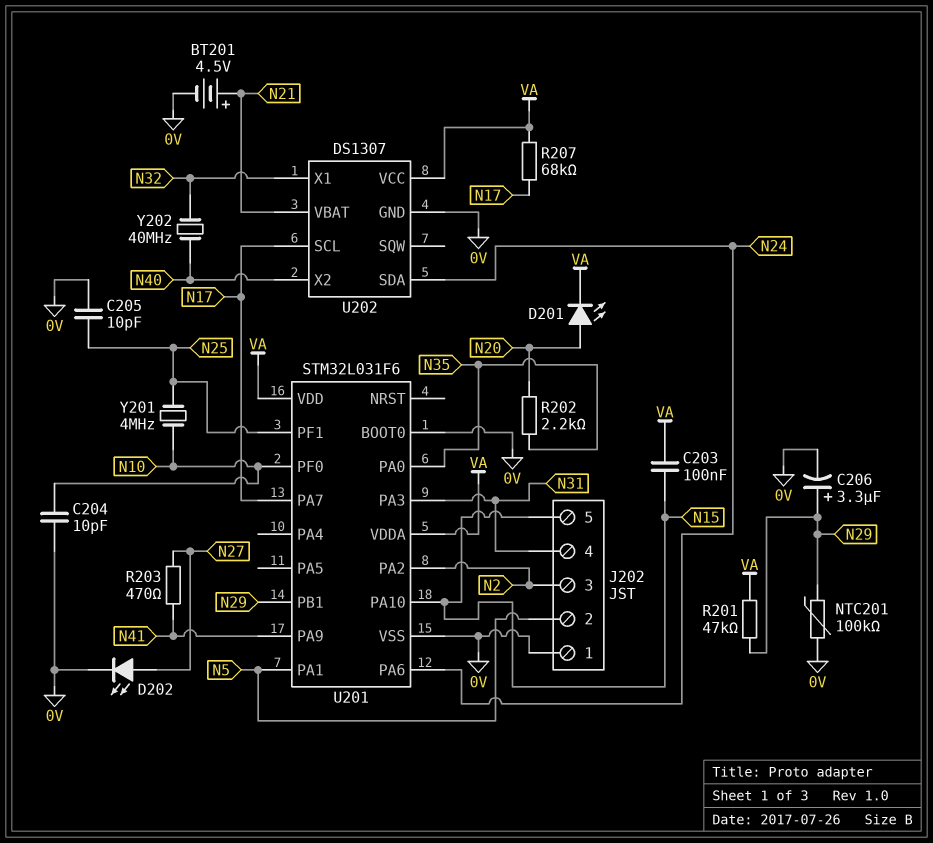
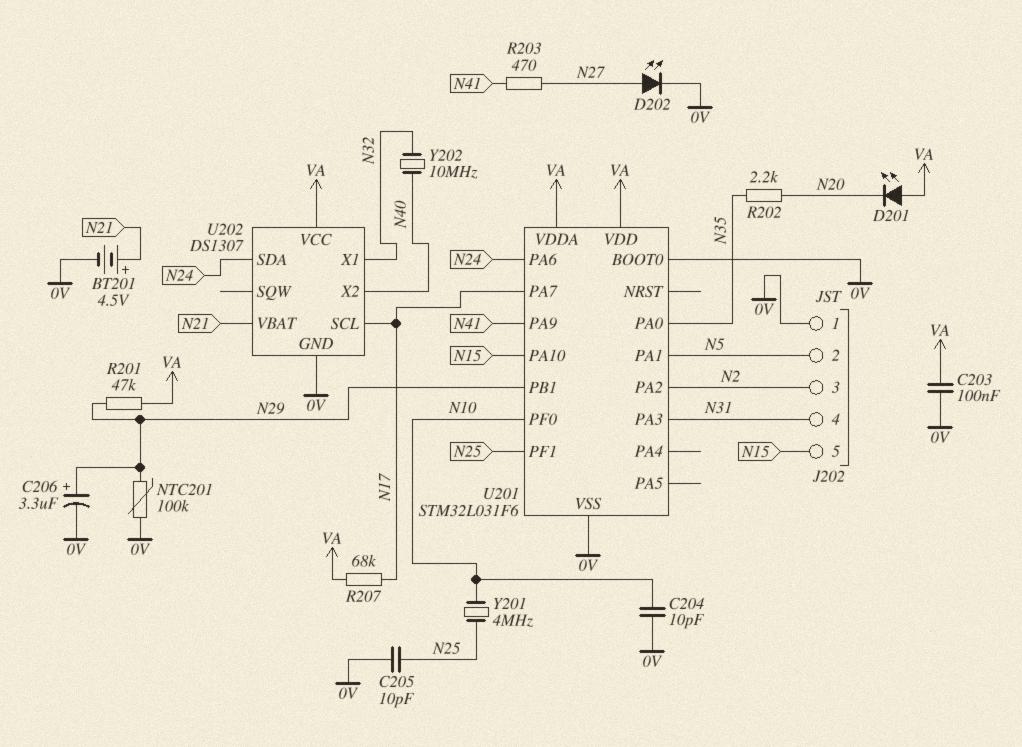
C203: 100nF (N15, VA) -> 100nF (0V, VA)
D201: LED (A N20, K VA) -> LED (A VA, K N20)
Y202: 40MHz (N32, N40) -> 10MHz (N32, N40)

